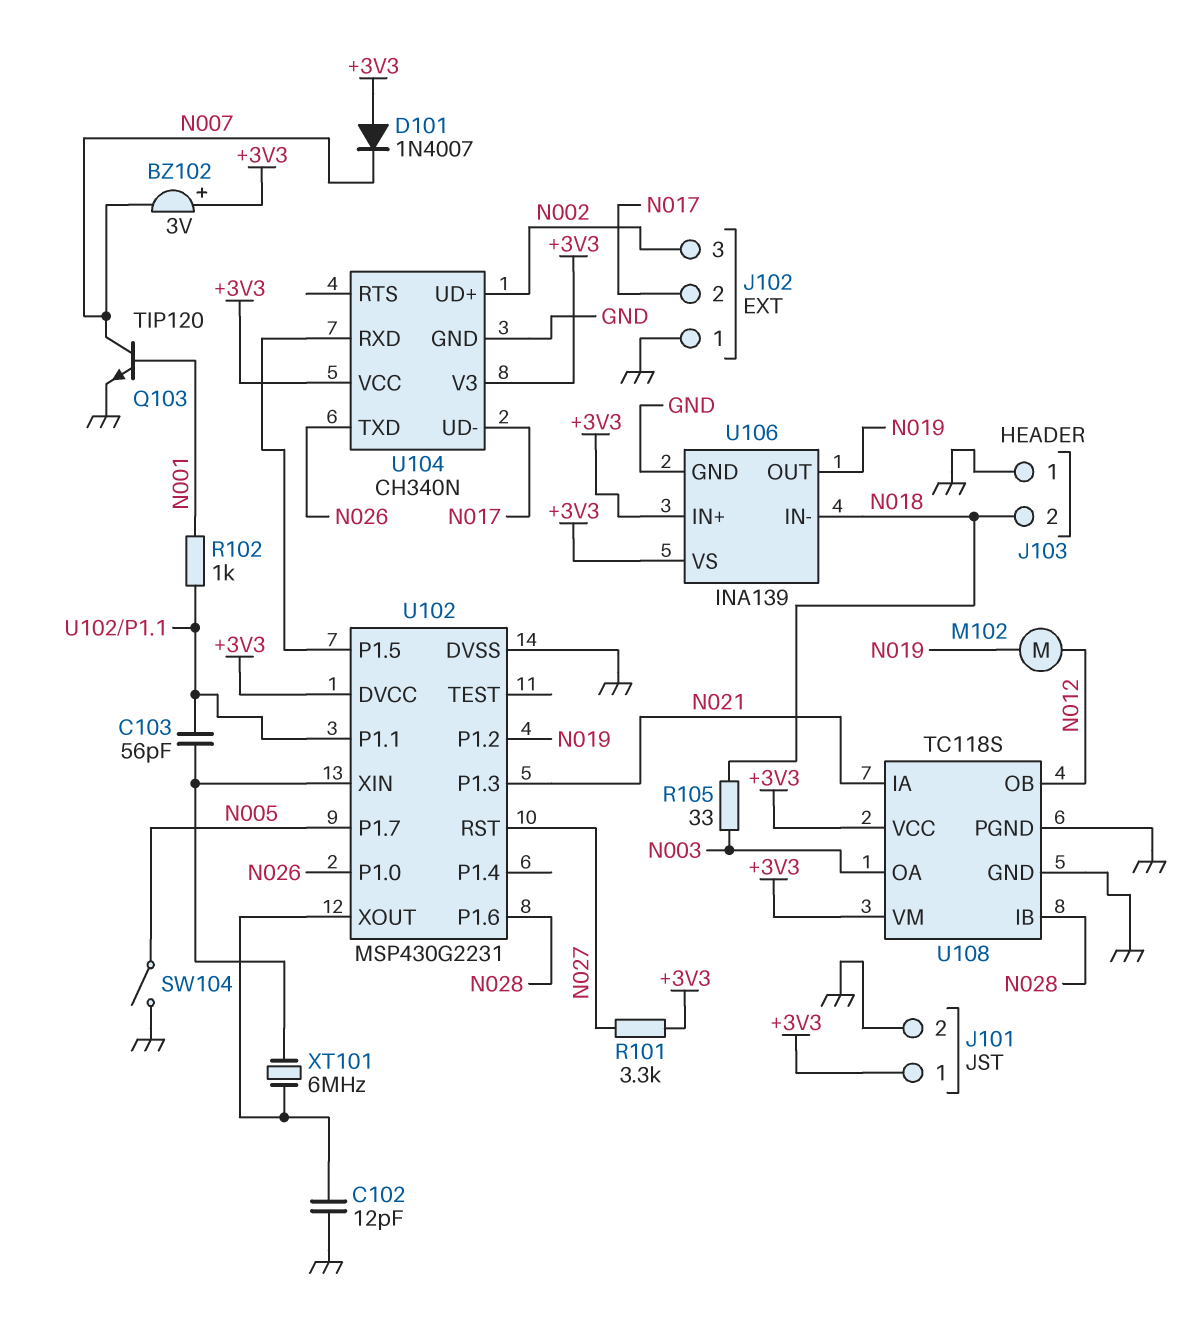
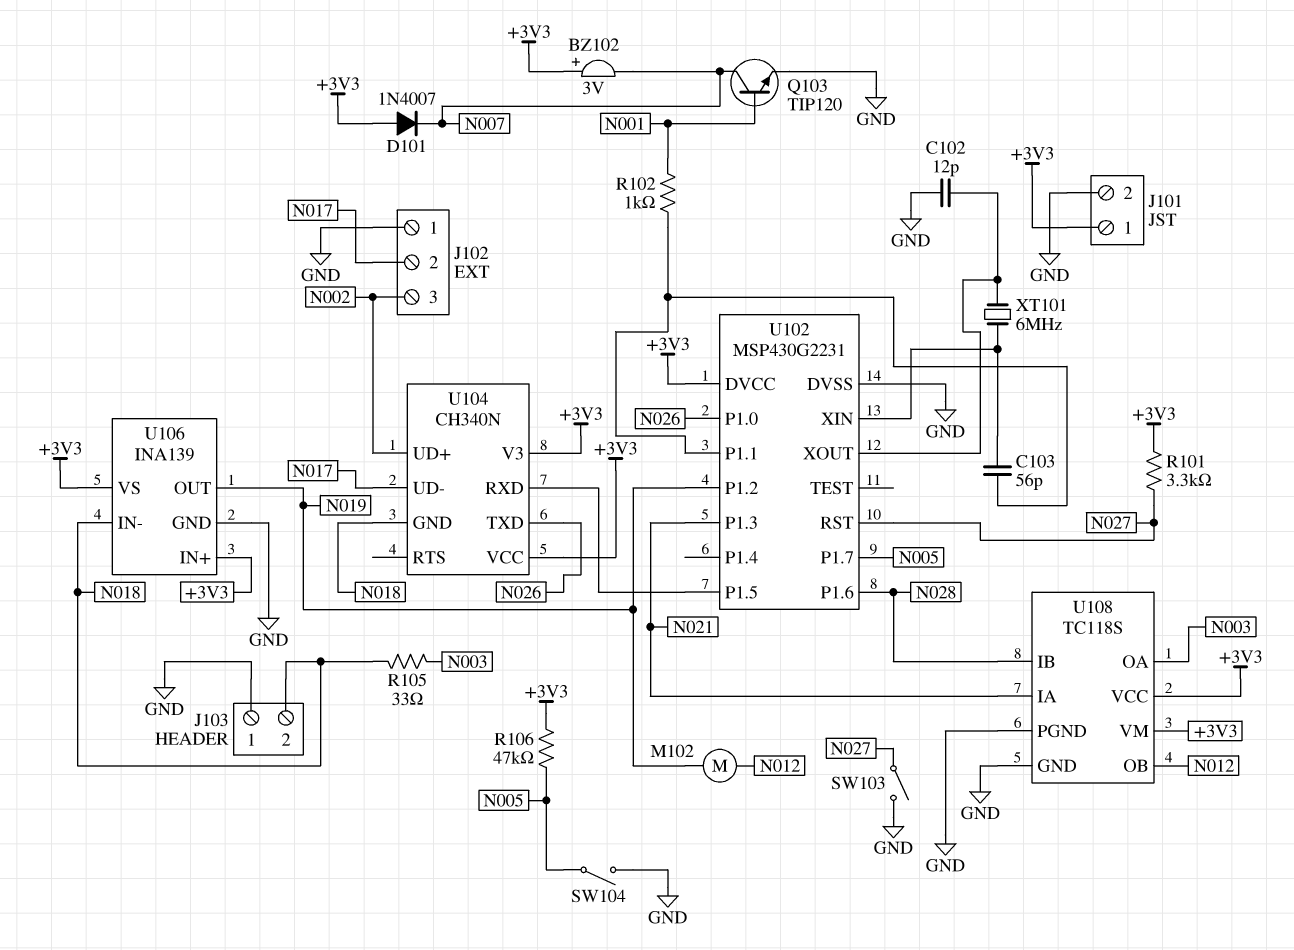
R106: none -> 47k (+3V3, N005)
SW103: none -> switch (GND, N027)
U104 pin GND: GND -> N018

